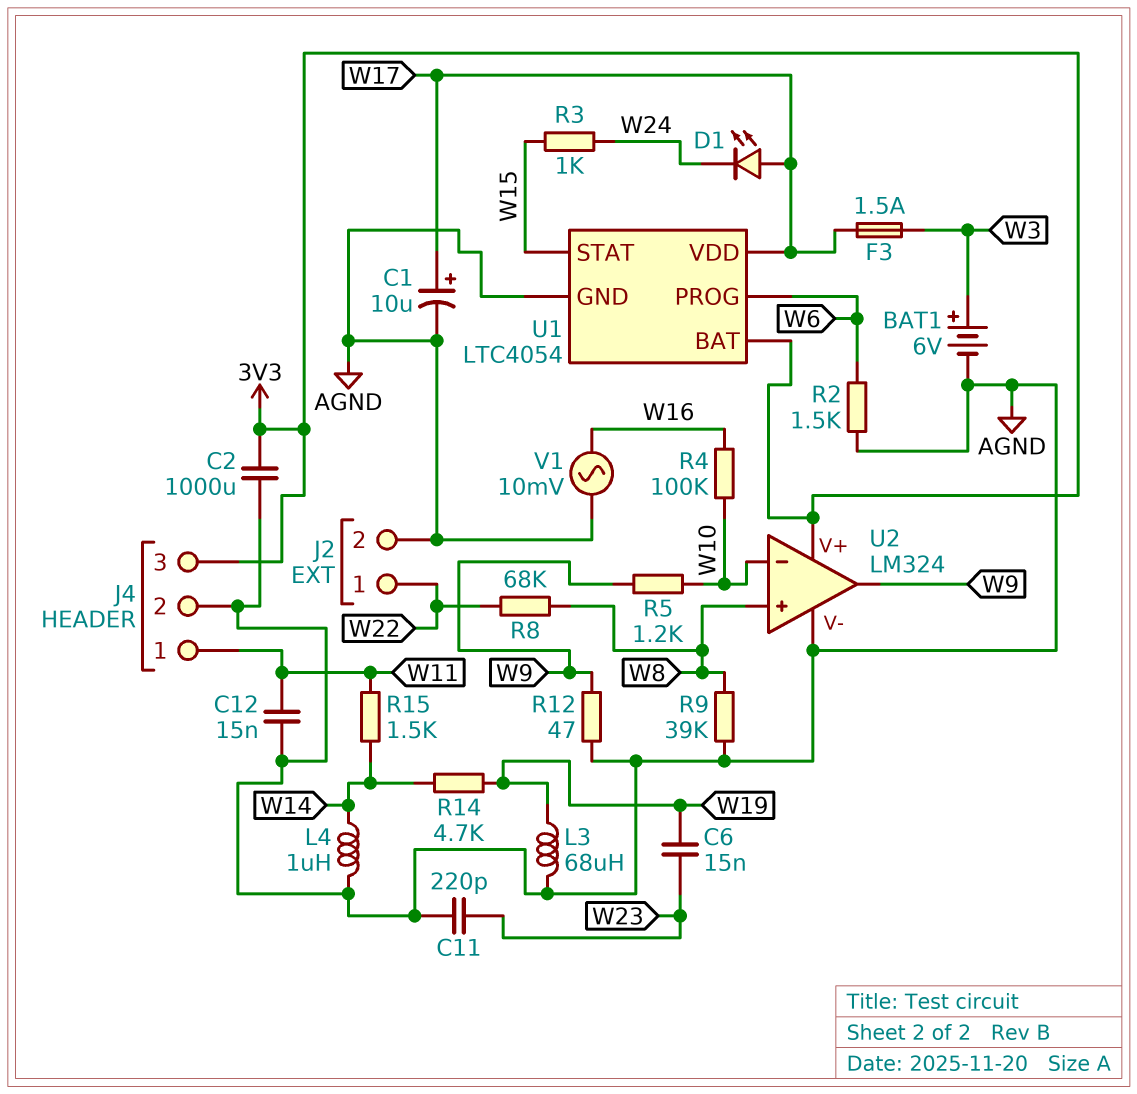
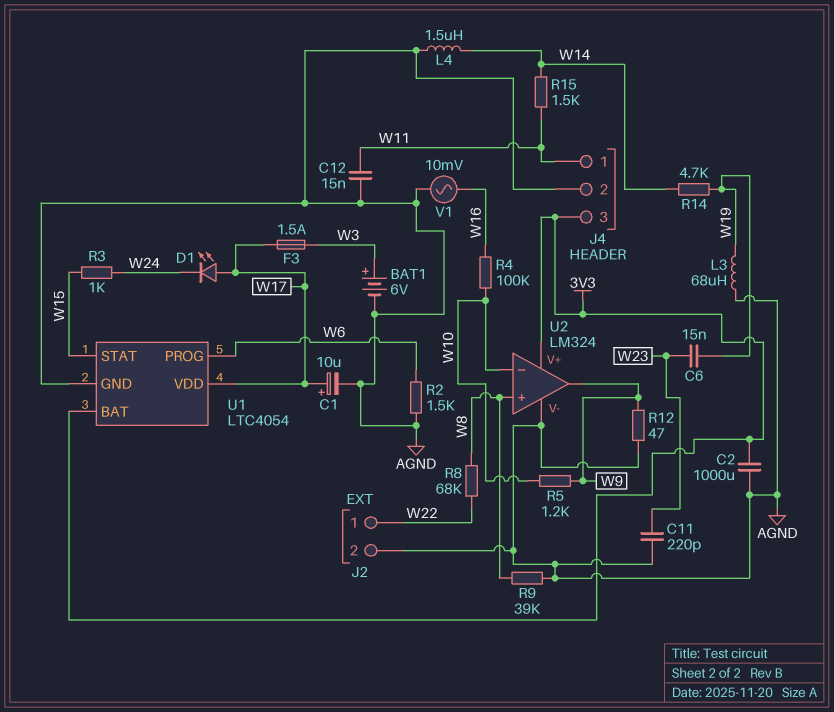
L4: 1uH (AGND, W14) -> 1.5uH (AGND, W14)

